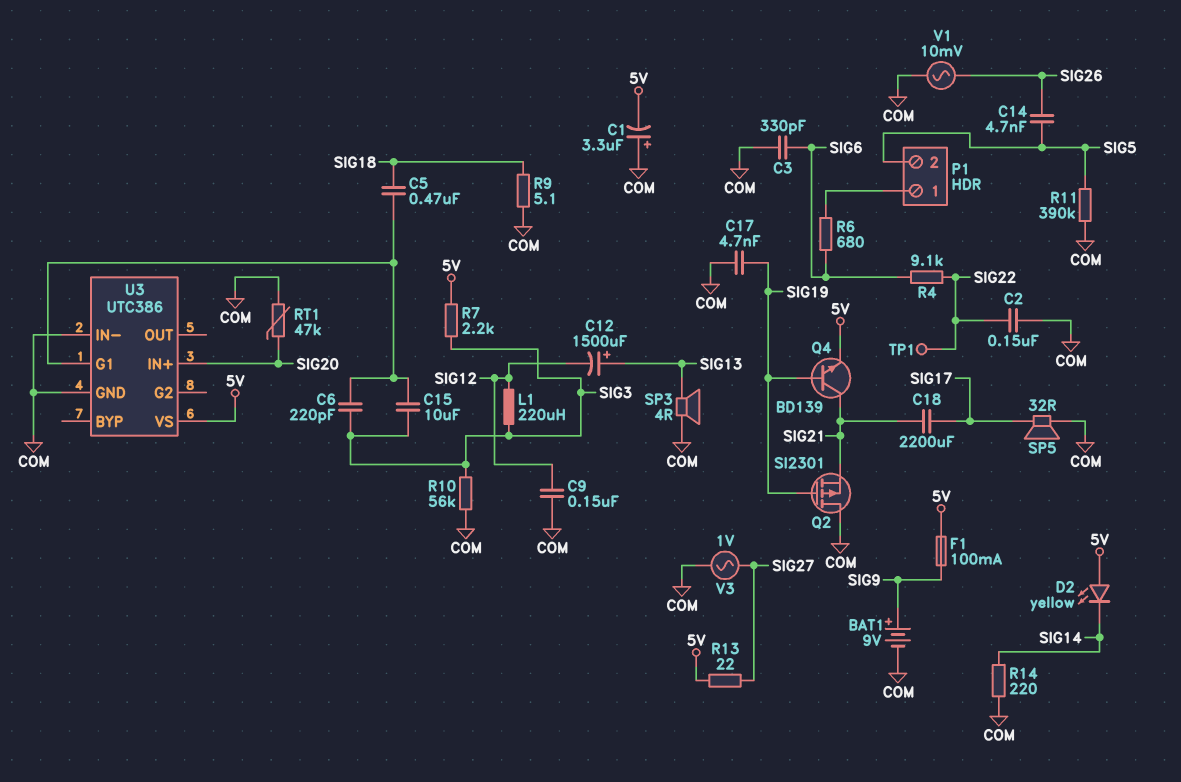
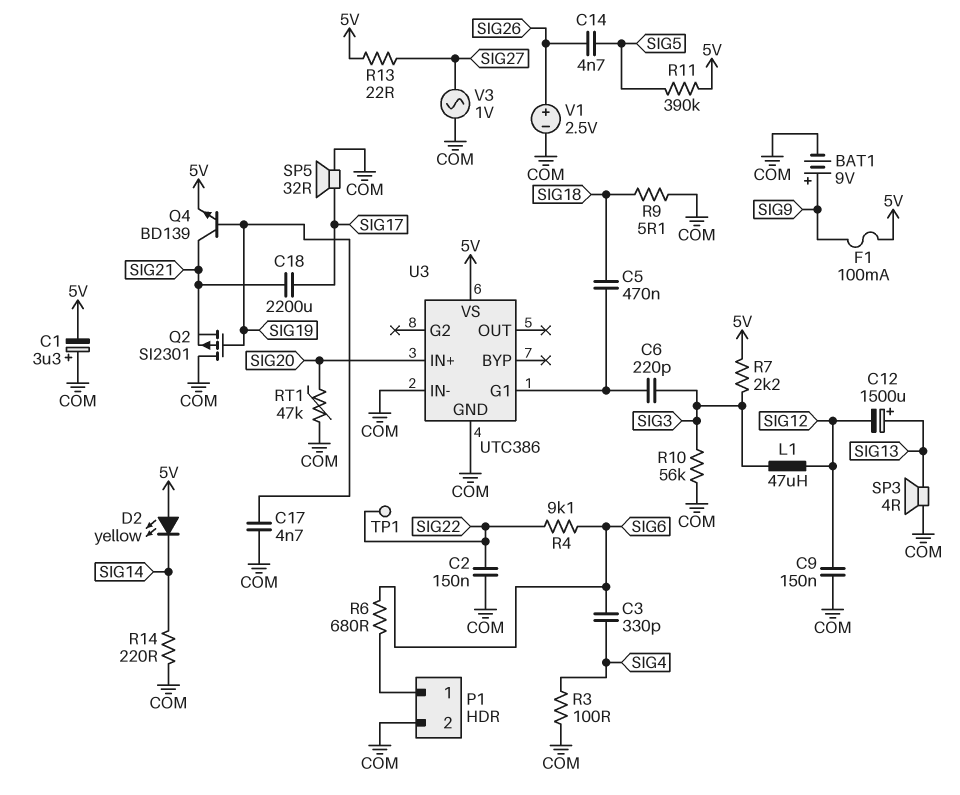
C3: 330pF (COM, SIG6) -> 330pF (SIG4, SIG6)
C15: 10uF (SIG3, U3/G1) -> none
L1: 220uH (SIG3, SIG12) -> 47uH (SIG3, SIG12)
P1 pin 2: SIG5 -> COM
R3: none -> 100 (COM, SIG4)
R11: 390k (COM, SIG5) -> 390k (5V, SIG5)
V1: AC 10mV (COM, SIG26) -> 2.5V (plus SIG26, minus COM)

